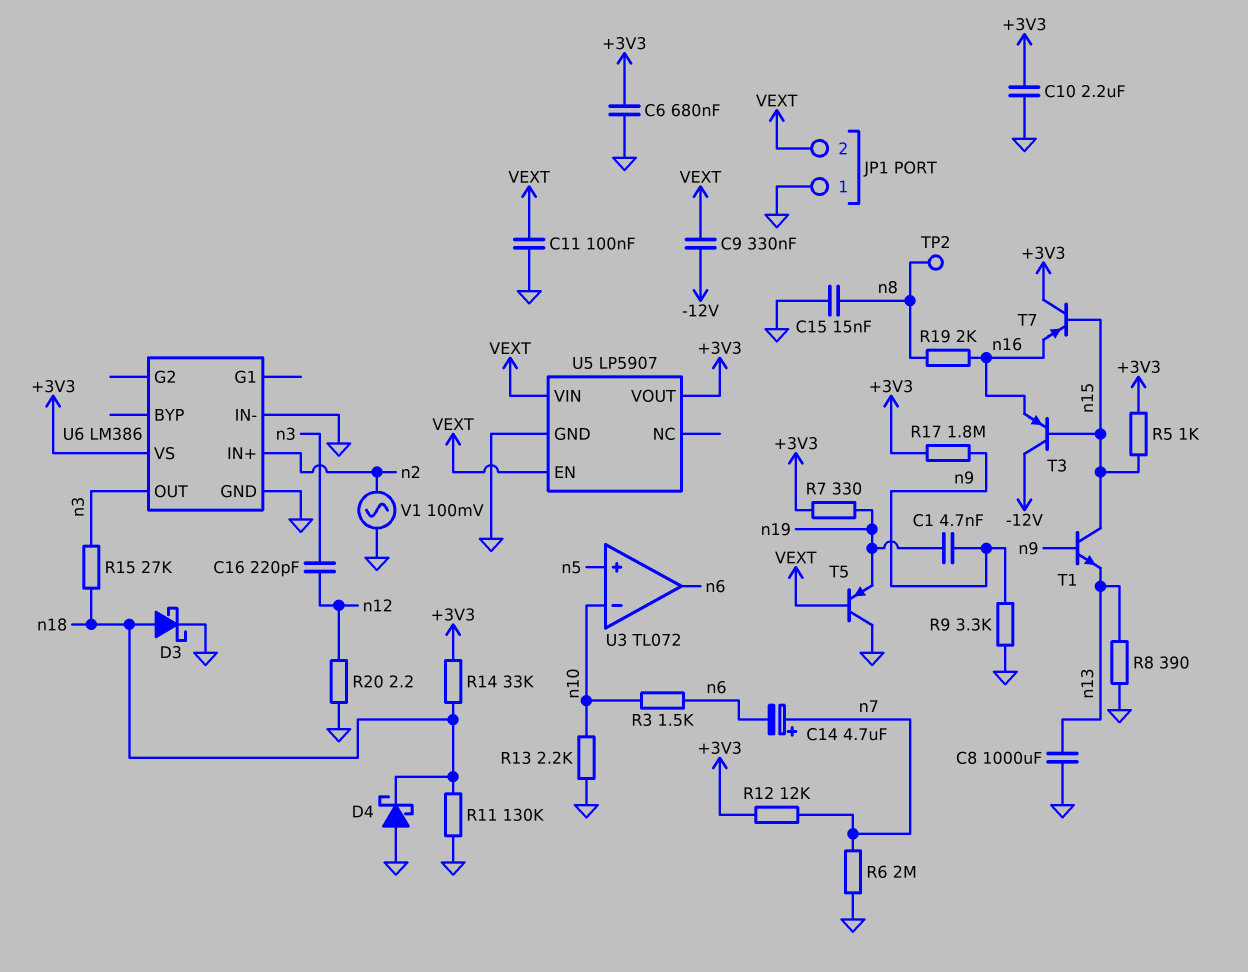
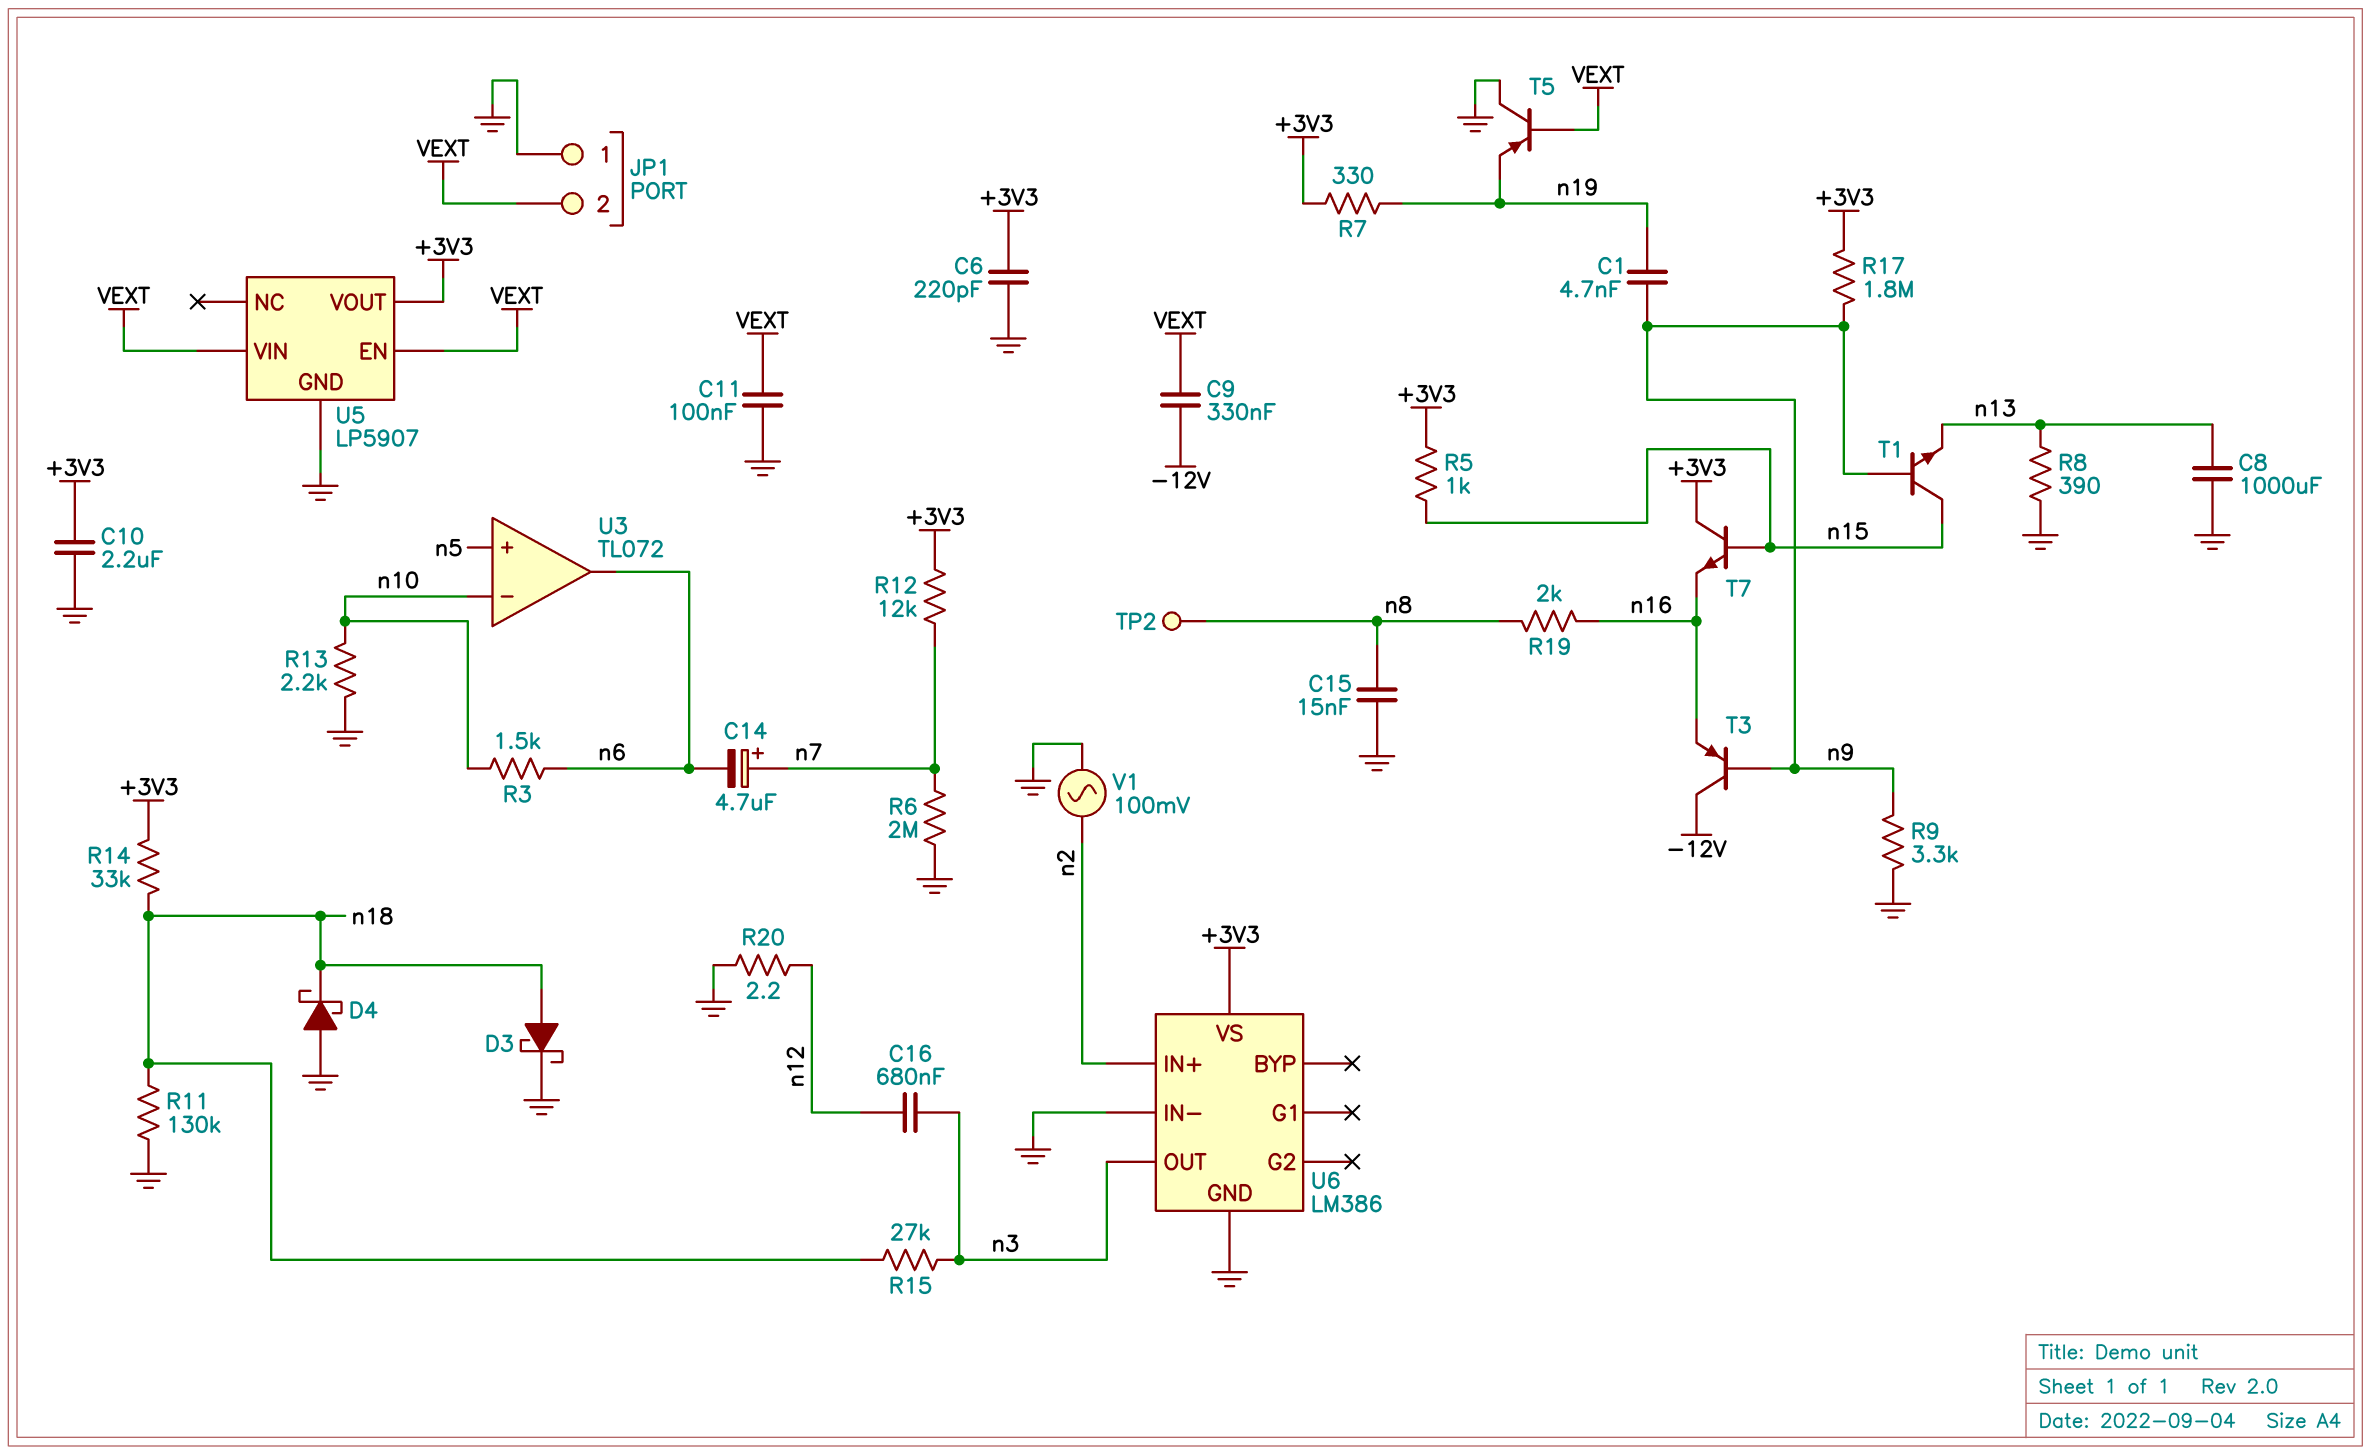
C6: 680nF (+3V3, GND) -> 220pF (+3V3, GND)
C16: 220pF (n3, n12) -> 680nF (n3, n12)
T3: PNP (B n15, C -12V, E n16) -> PNP (B n9, C -12V, E n16)
T7: PNP (B n15, C +3V3, E n16) -> NPN (B n15, C +3V3, E n16)

